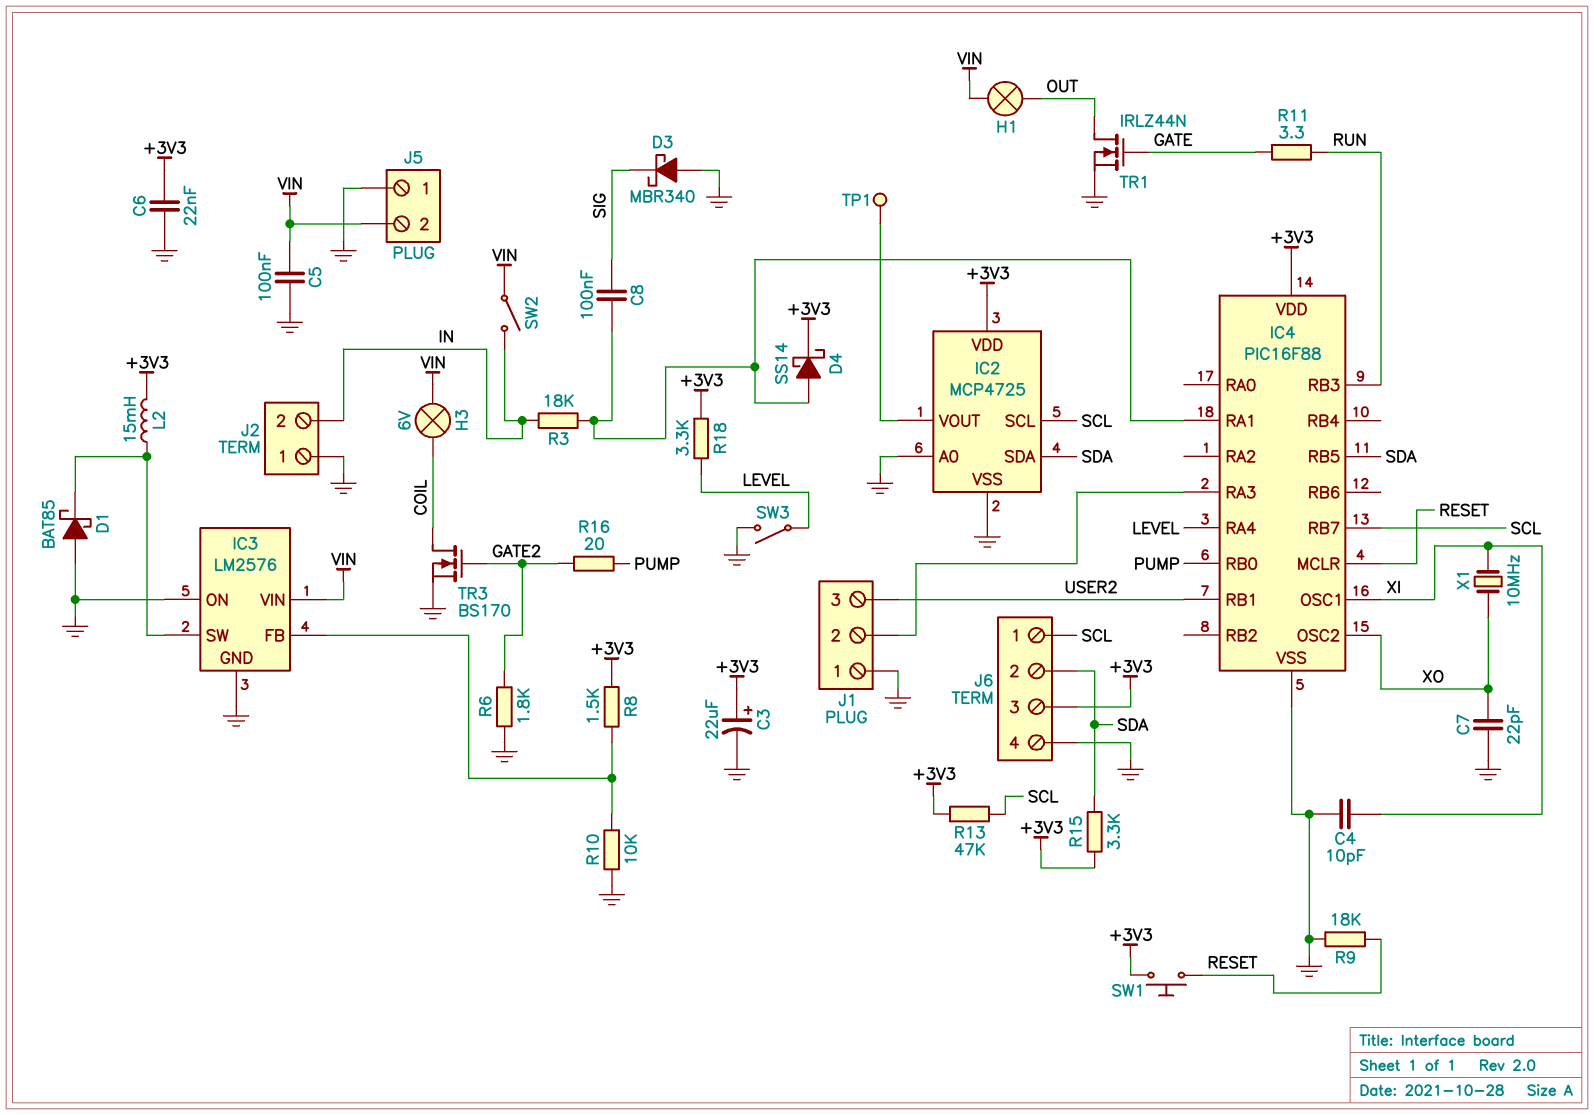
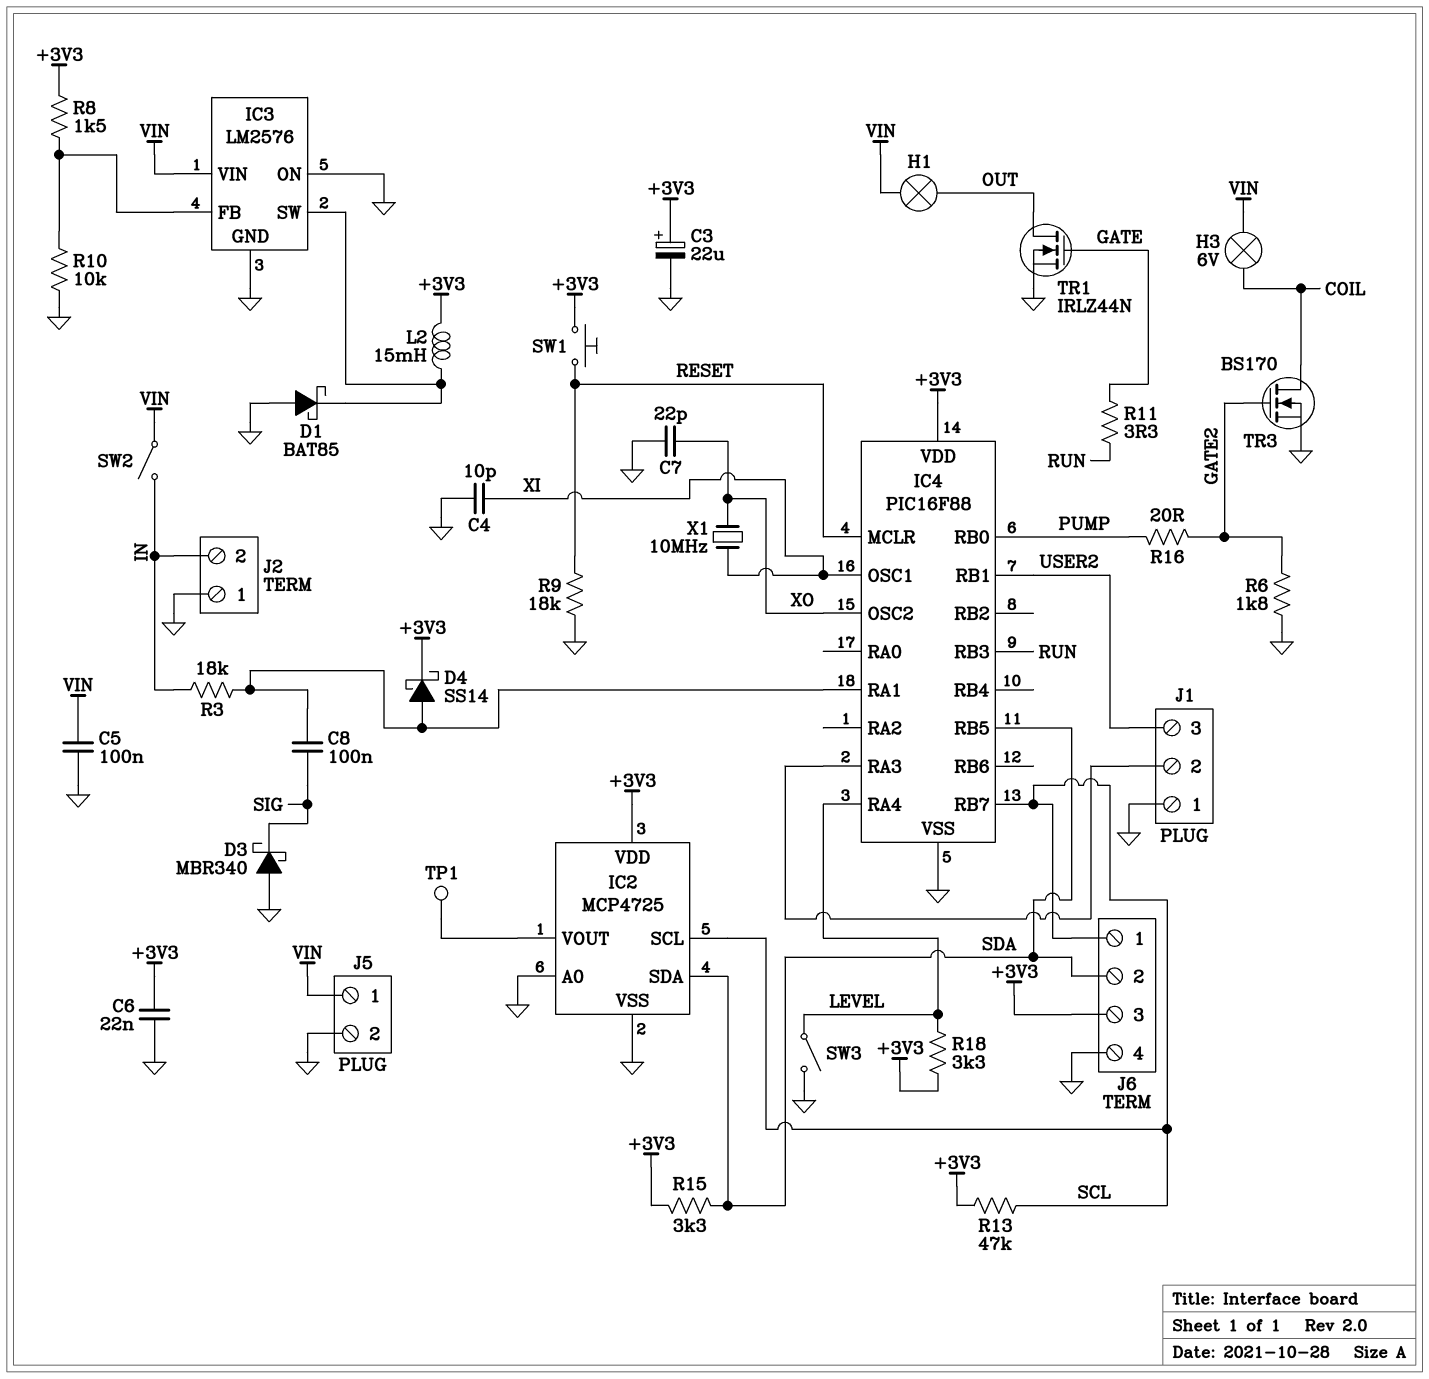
J5 pin 1: GND -> VIN
J5 pin 2: VIN -> GND

